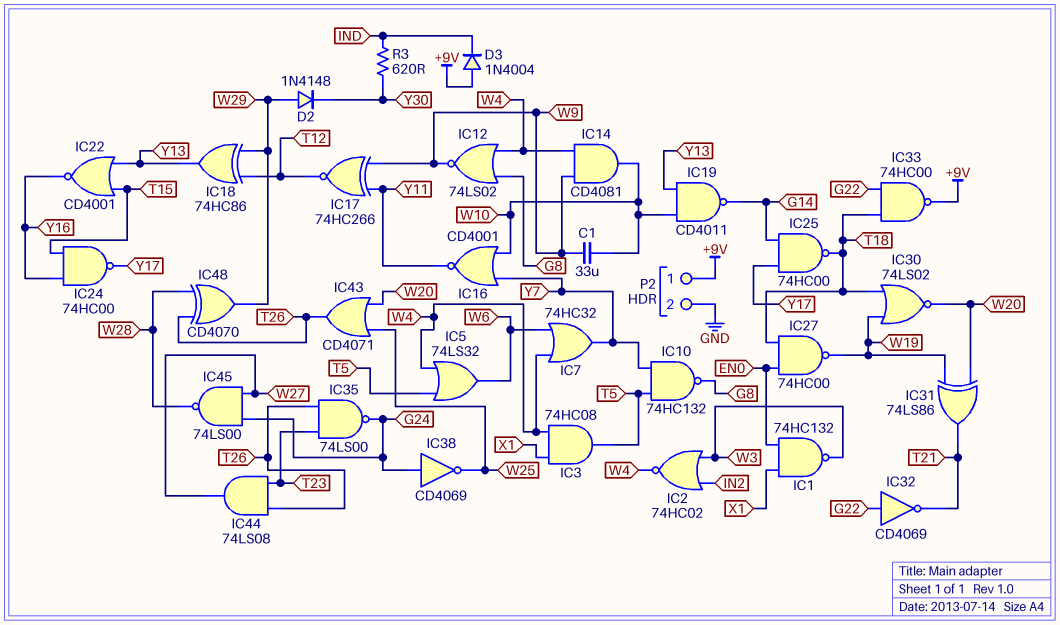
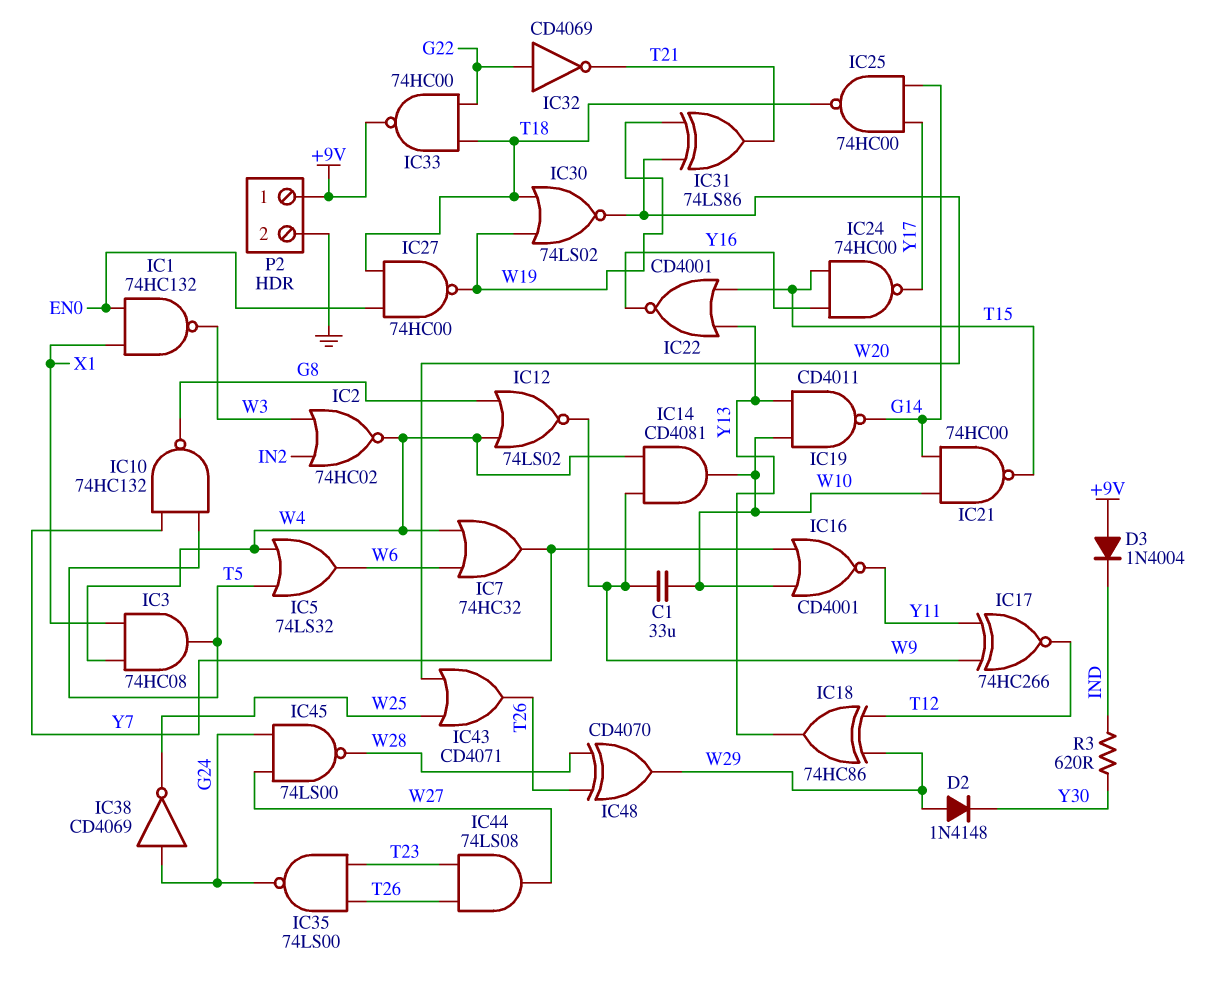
IC21: none -> NAND 74HC00 (in G14, in W10, out T15)

